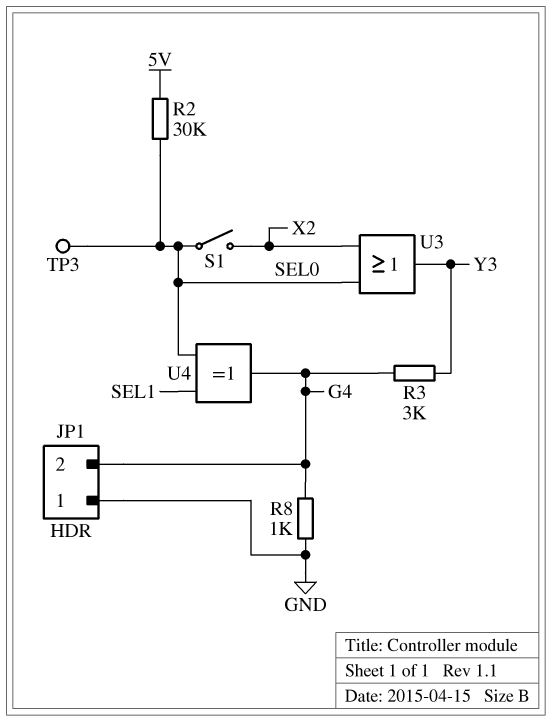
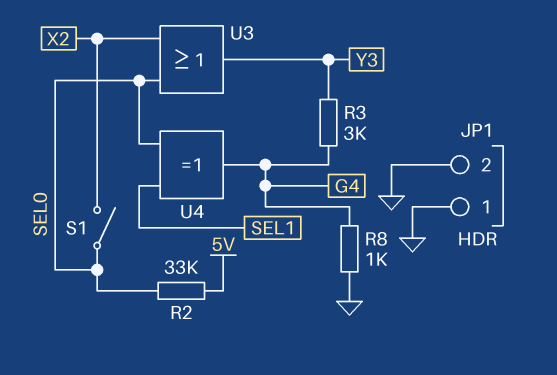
JP1 pin 2: G4 -> GND
R2: 30k (5V, SEL0) -> 33k (5V, SEL0)
TP3: test point (SEL0) -> none

